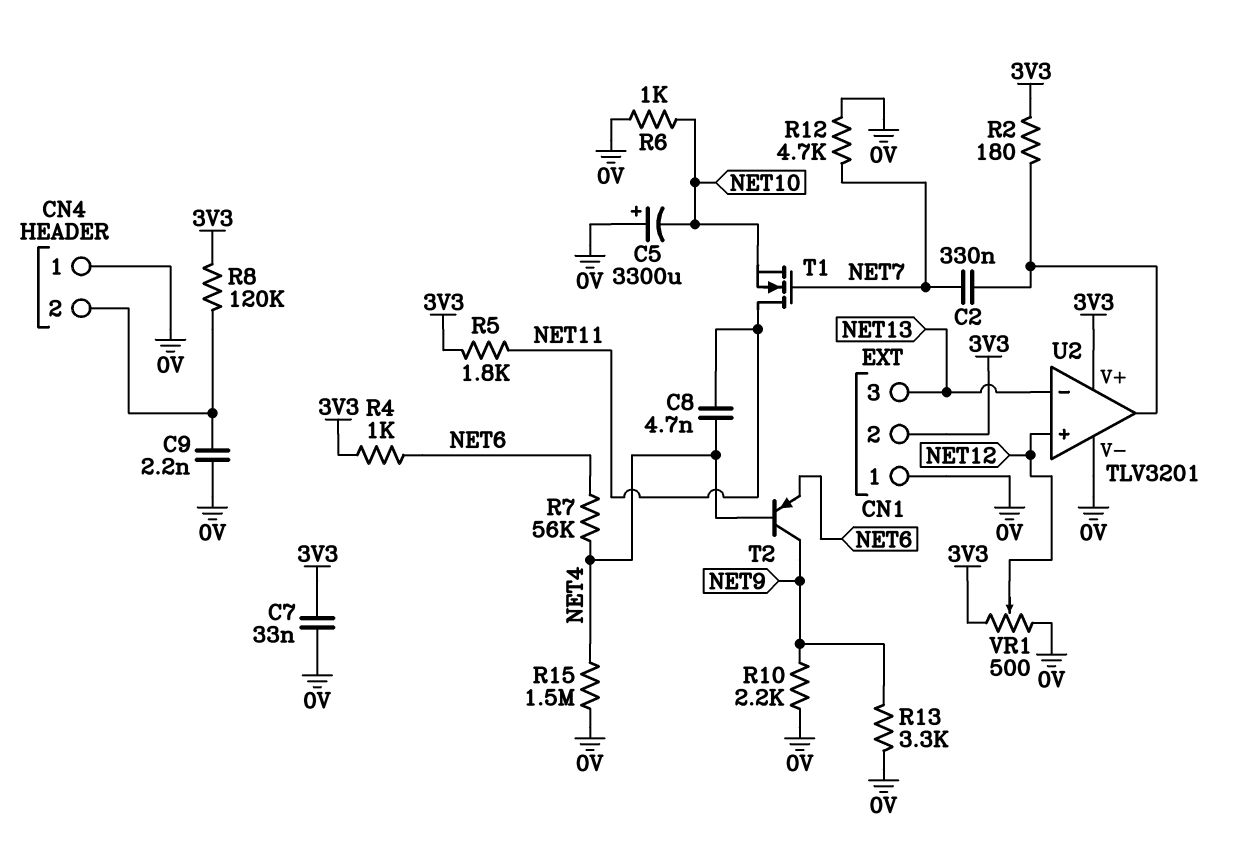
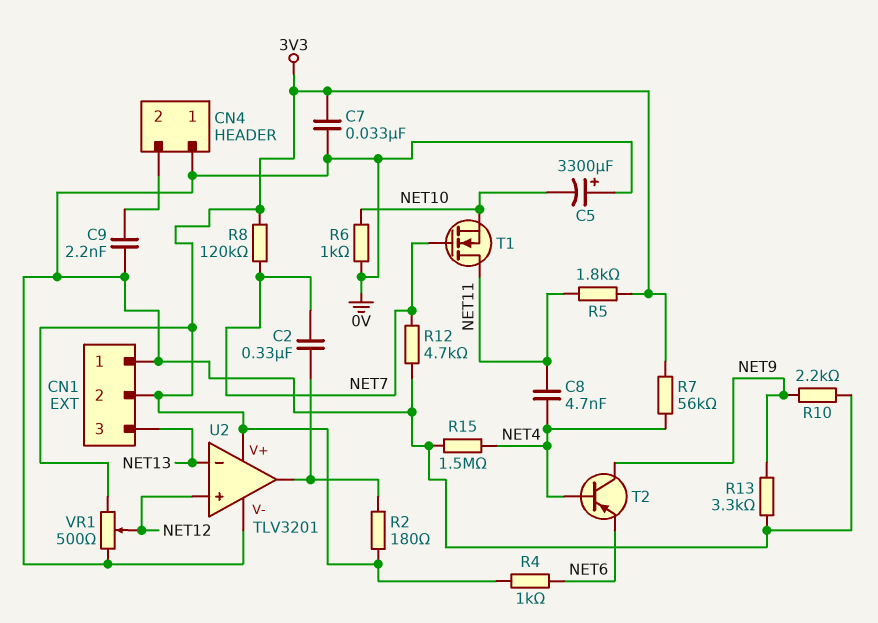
R7: 56k (NET4, NET6) -> 56k (3V3, NET4)
R8: 120k (3V3, CN4/2) -> 120k (3V3, NET7)

